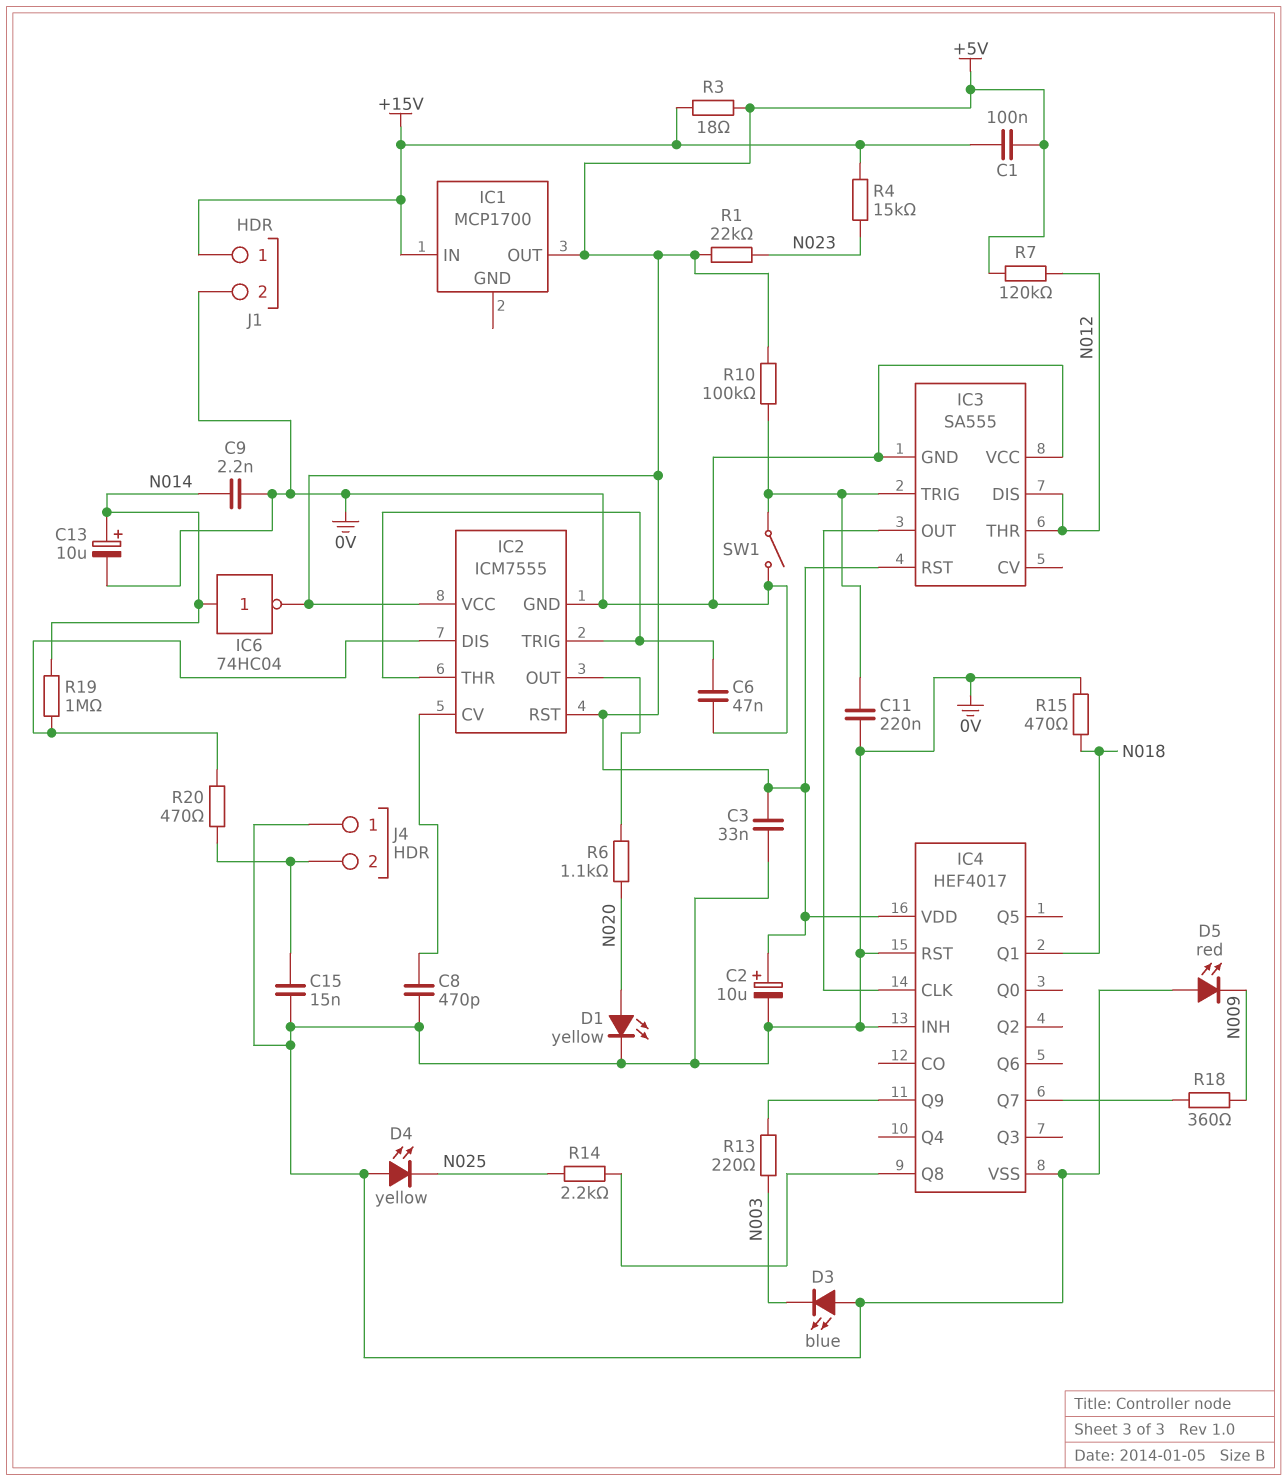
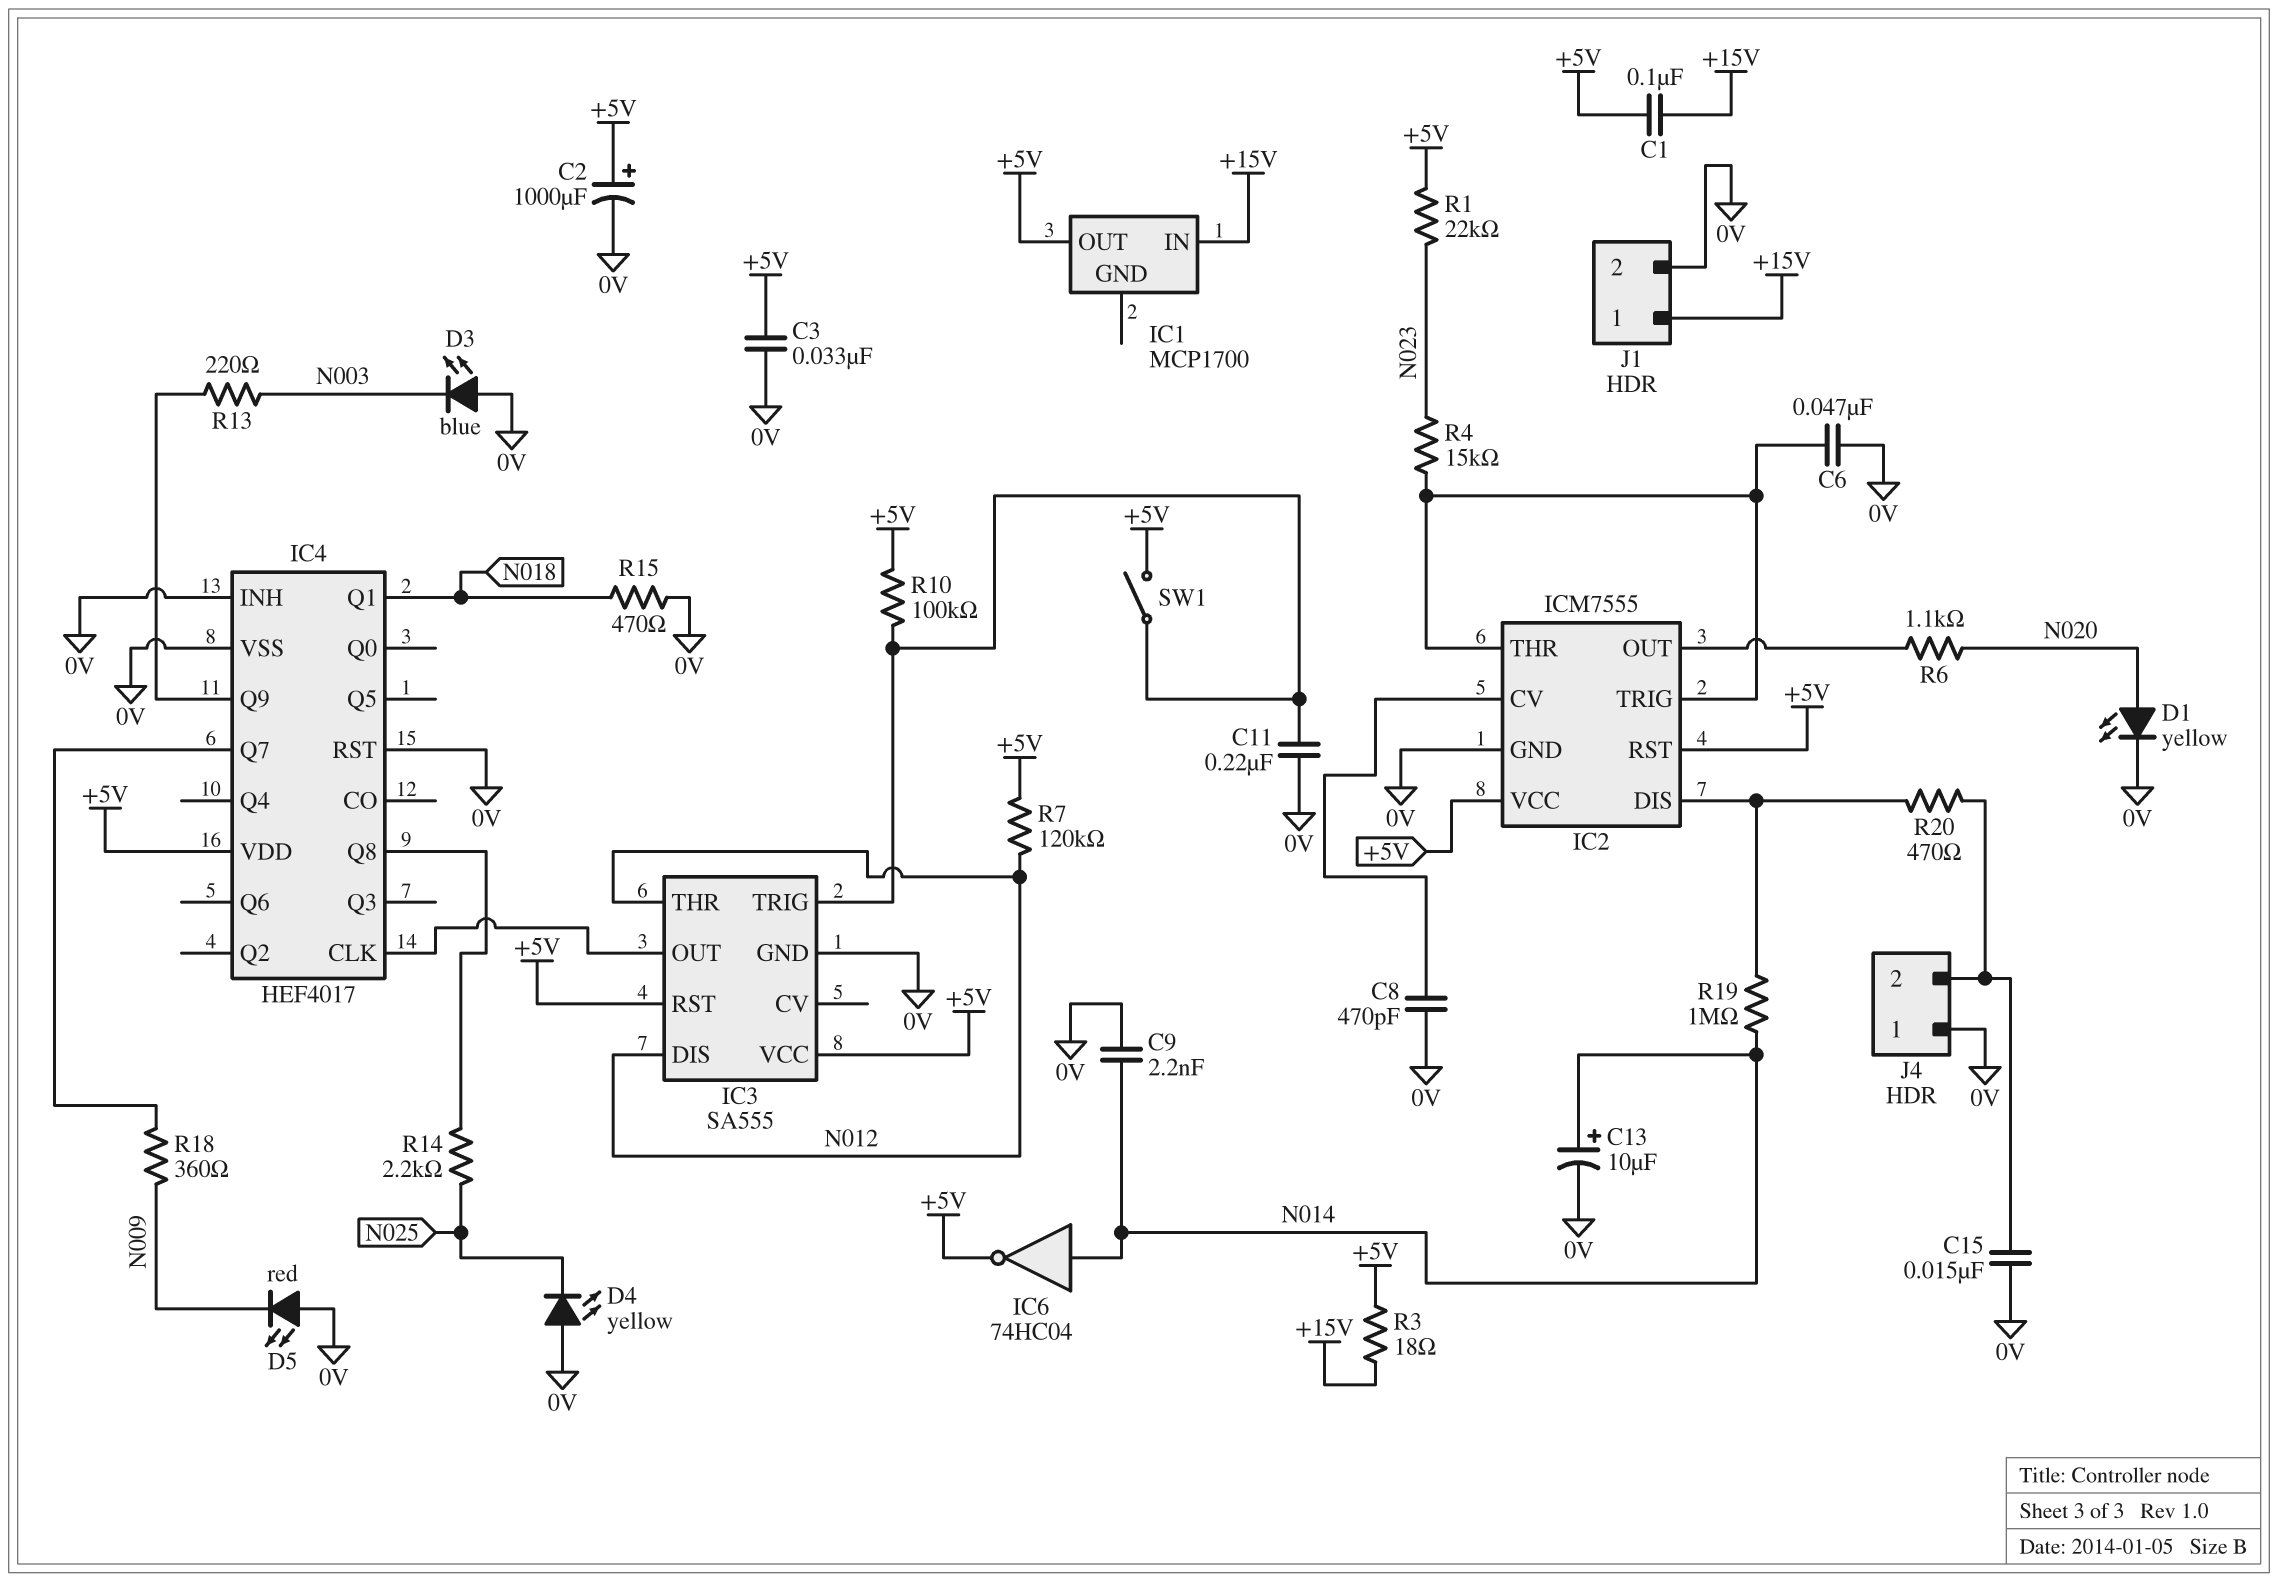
C2: 10uF (plus +5V, minus 0V) -> 1000uF (plus +5V, minus 0V)
IC3 pin VCC: 0V -> +5V
R4: 15k (+15V, N023) -> 15k (IC2/THR, N023)
SW1: switch (0V, IC3/TRIG) -> switch (+5V, IC3/TRIG)

